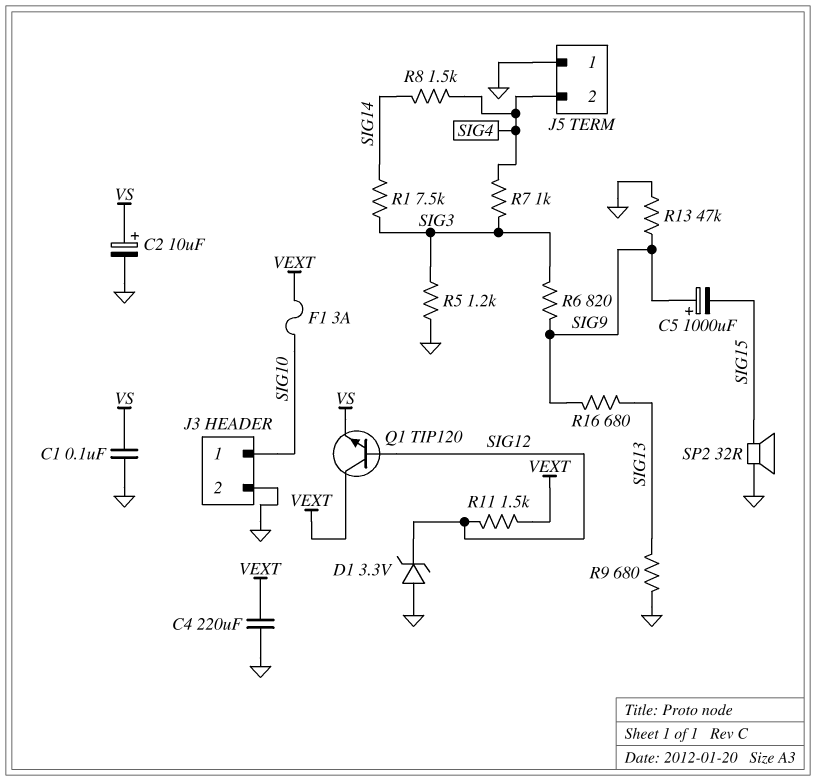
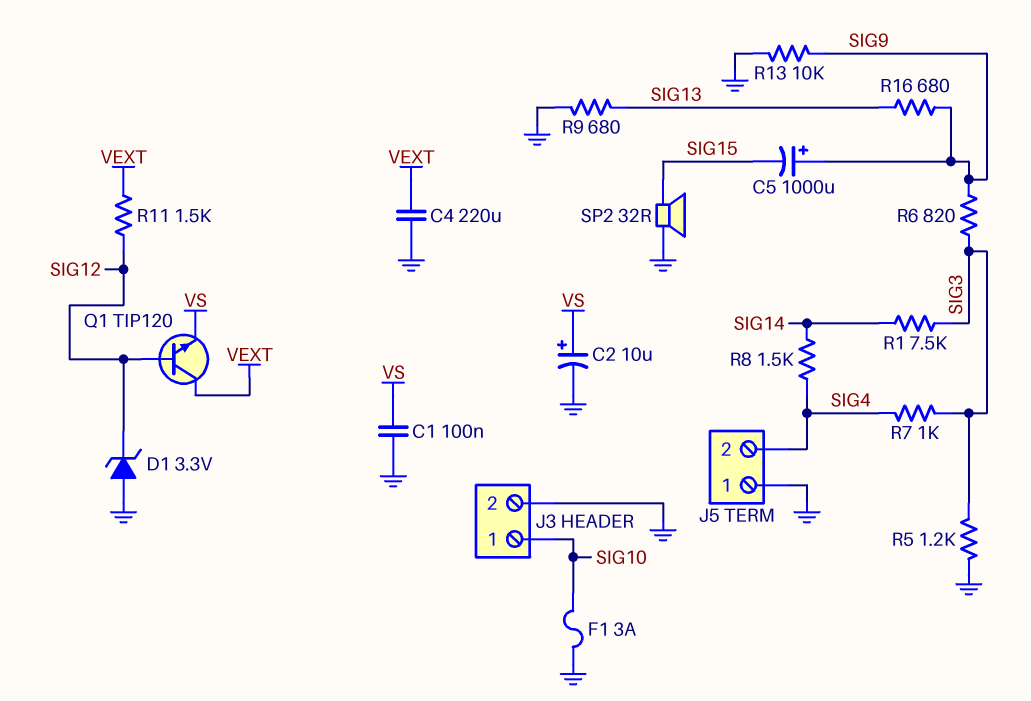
F1: 3A (SIG10, VEXT) -> 3A (GND, SIG10)
R13: 47k (GND, SIG9) -> 10k (GND, SIG9)

